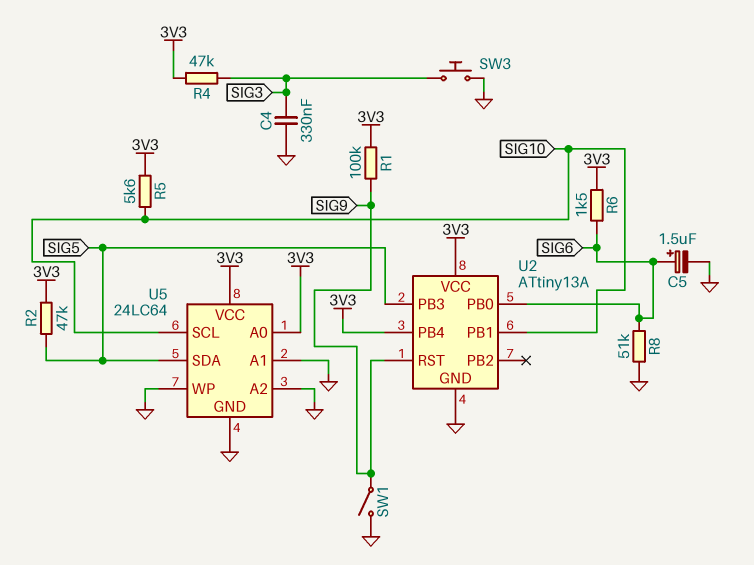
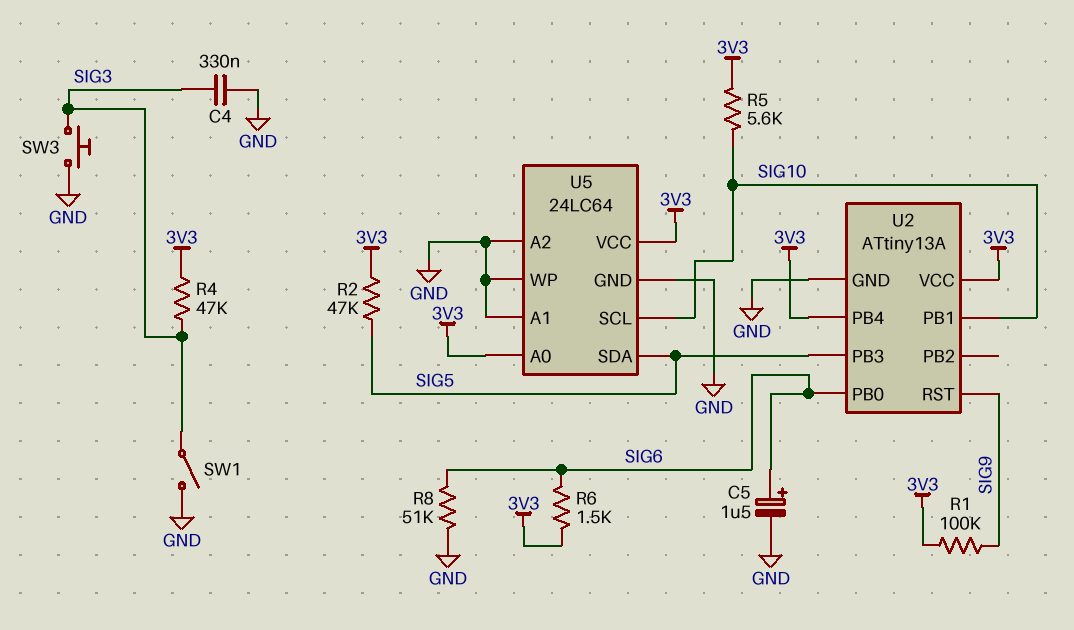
SW1: switch (GND, SIG9) -> switch (GND, SIG3)

